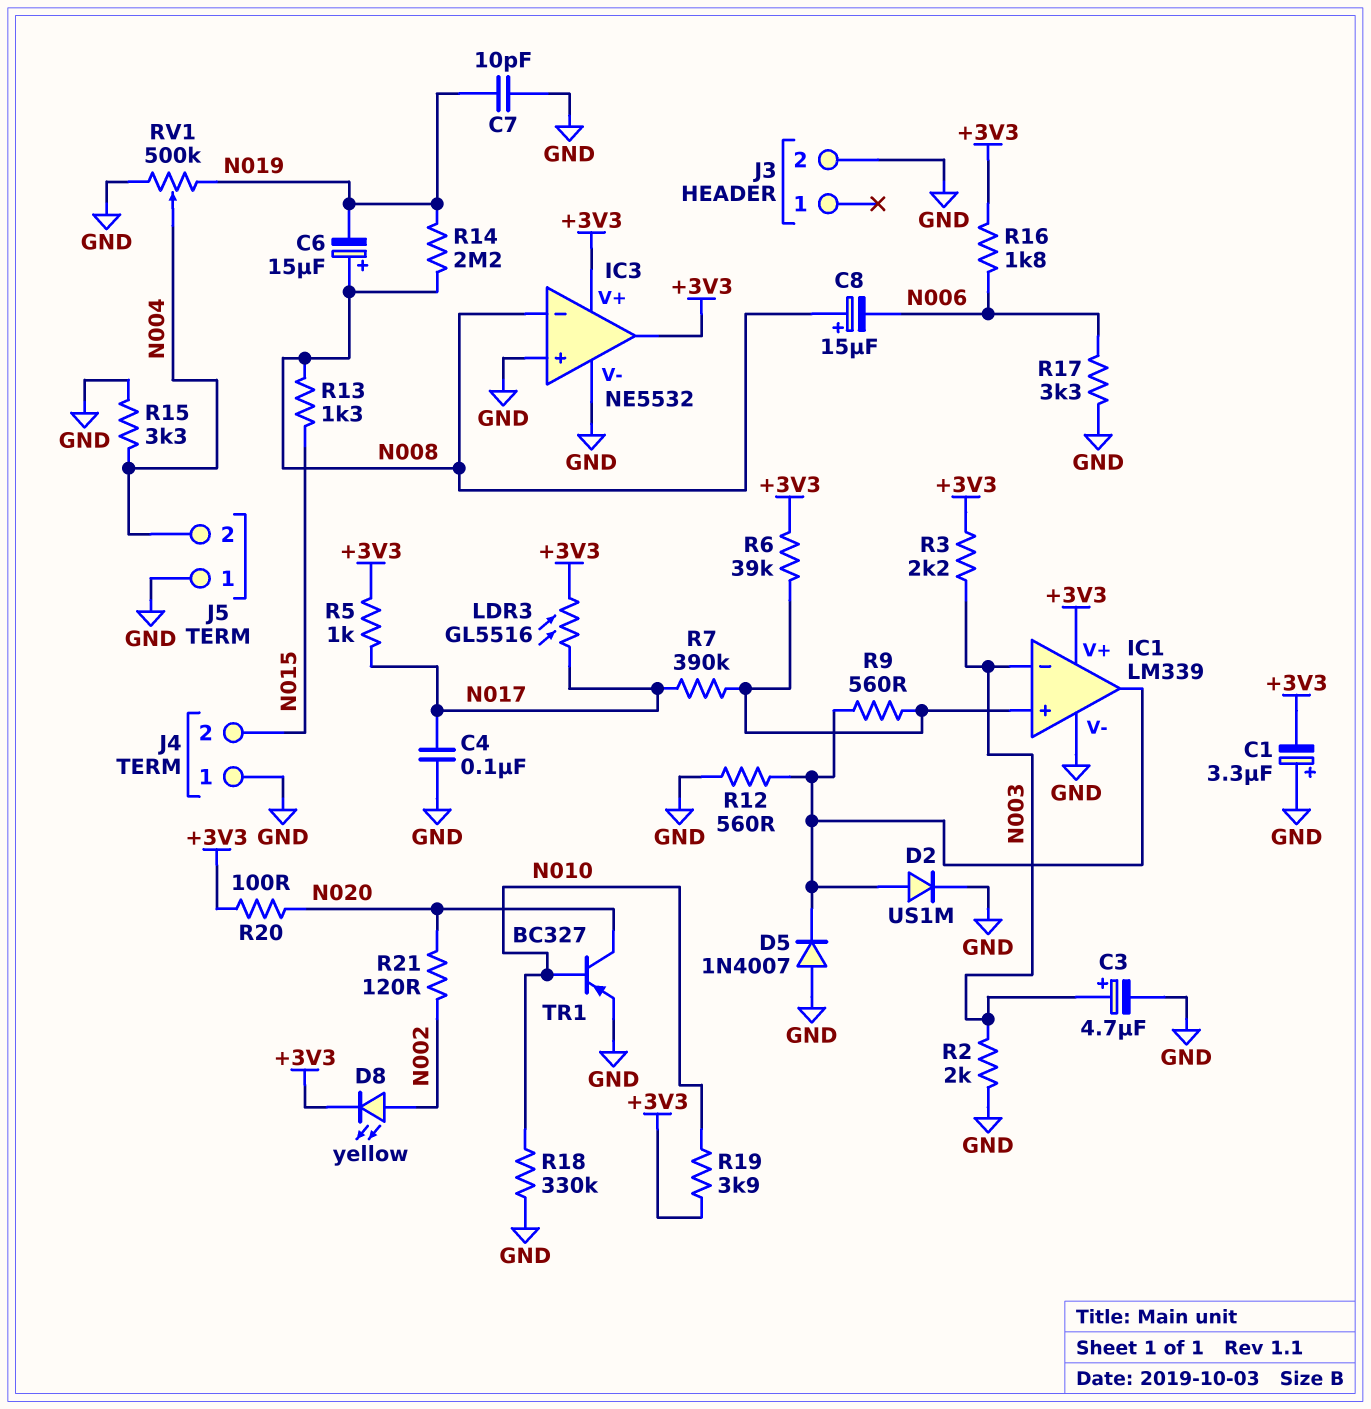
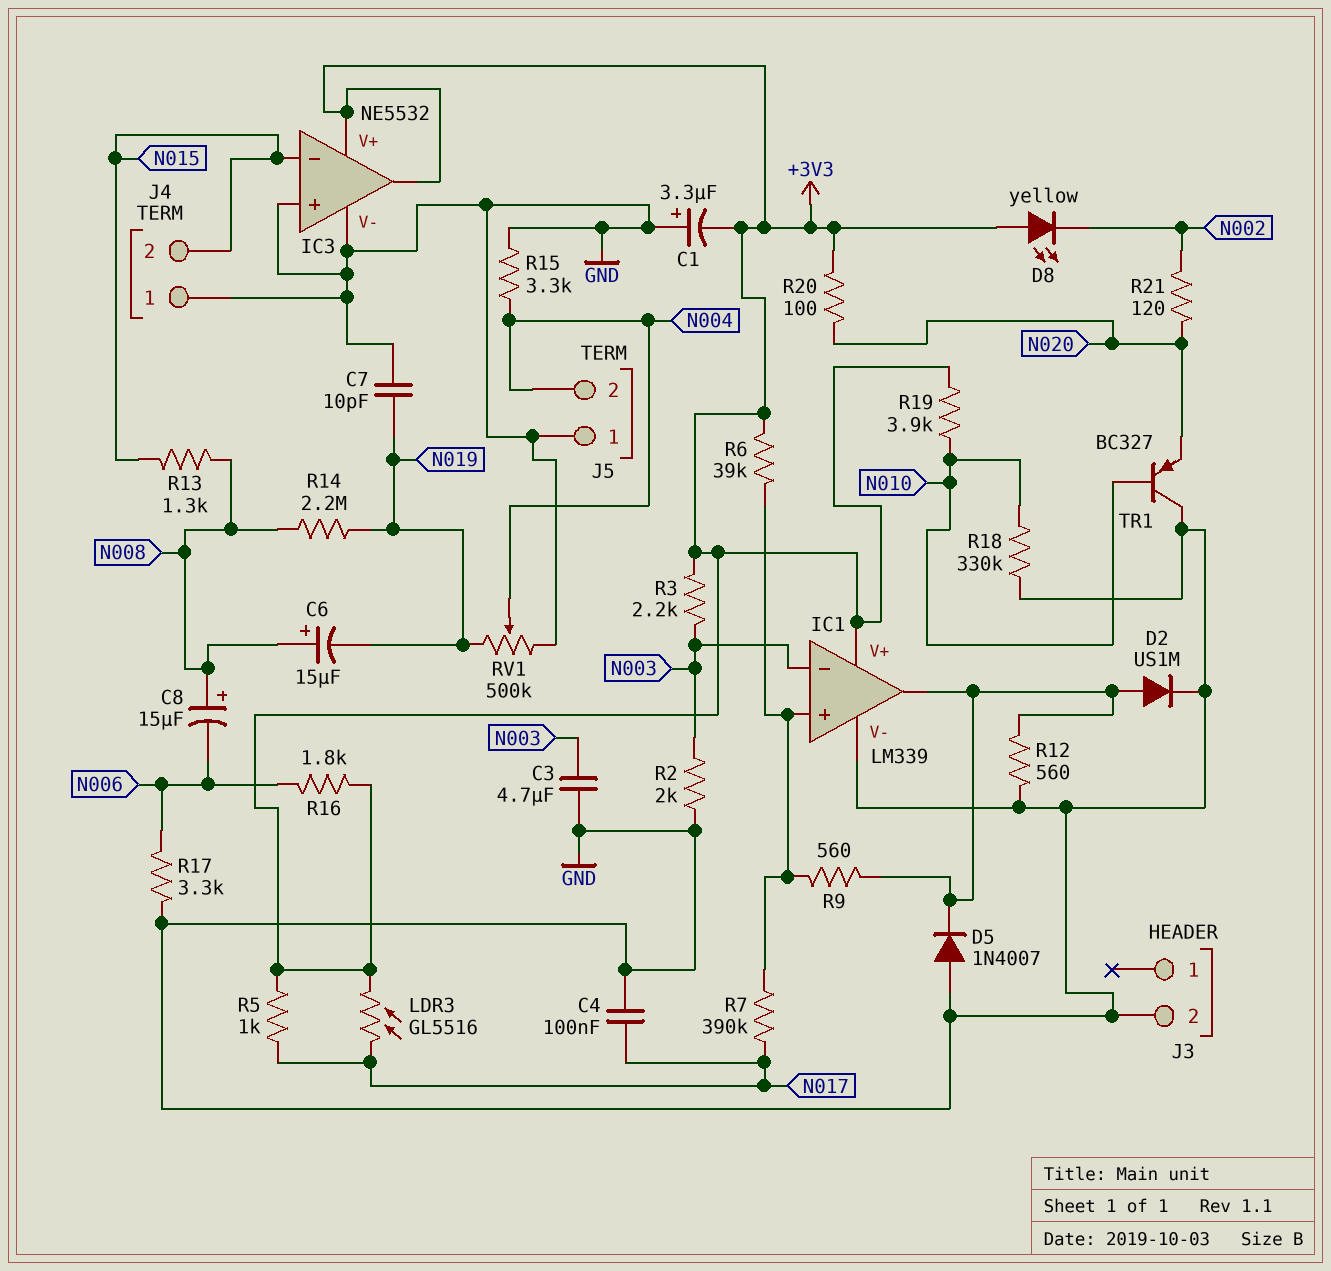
C3: 4.7uF (plus N003, minus GND) -> 4.7uF (GND, N003)
D8: LED yellow (A N002, K +3V3) -> LED yellow (A +3V3, K N002)
IC3 pin in-: N008 -> N015
TR1: PNP BC327 (B N010, C N020, E GND) -> PNP BC327 (B N010, C GND, E N020)

